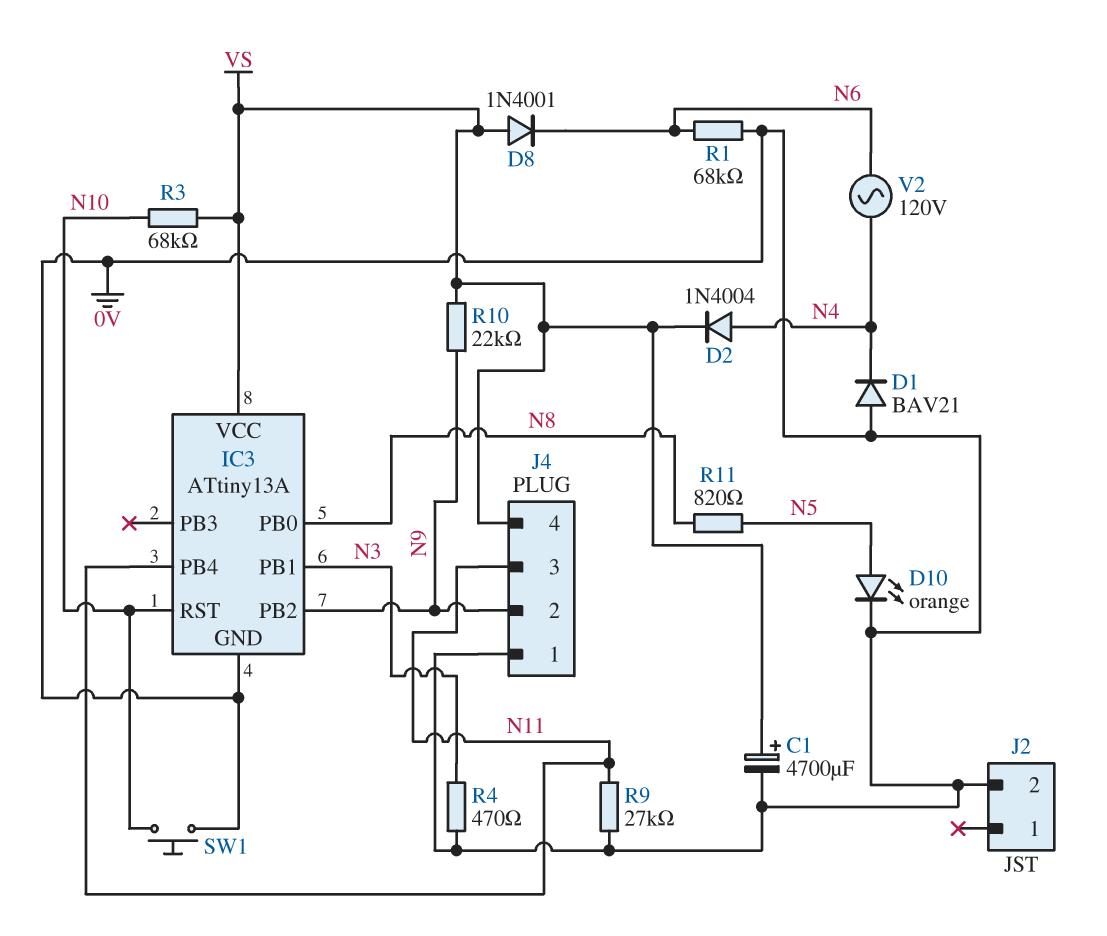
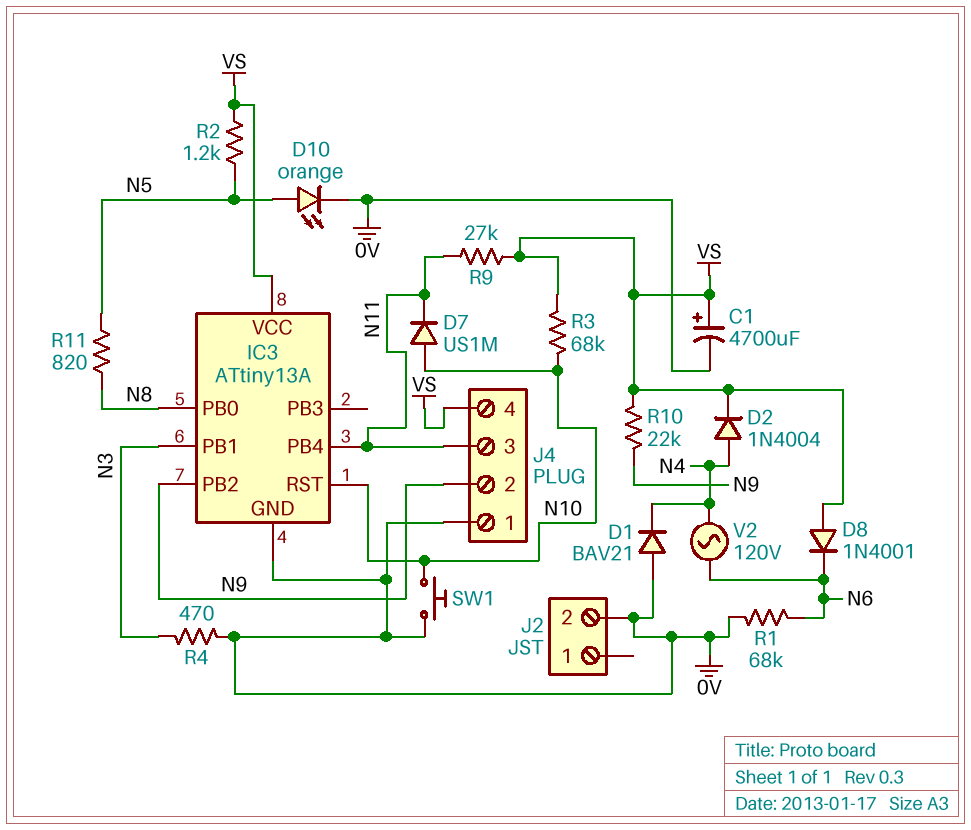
D7: none -> diode US1M (A N10, K N11)
R2: none -> 1.2k (N5, VS)
R9: 27k (0V, N11) -> 27k (N11, VS)

